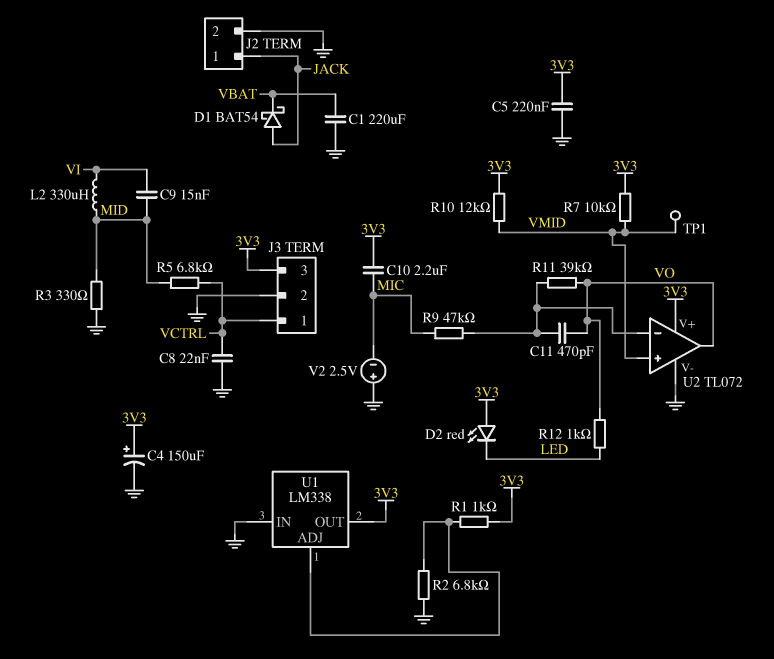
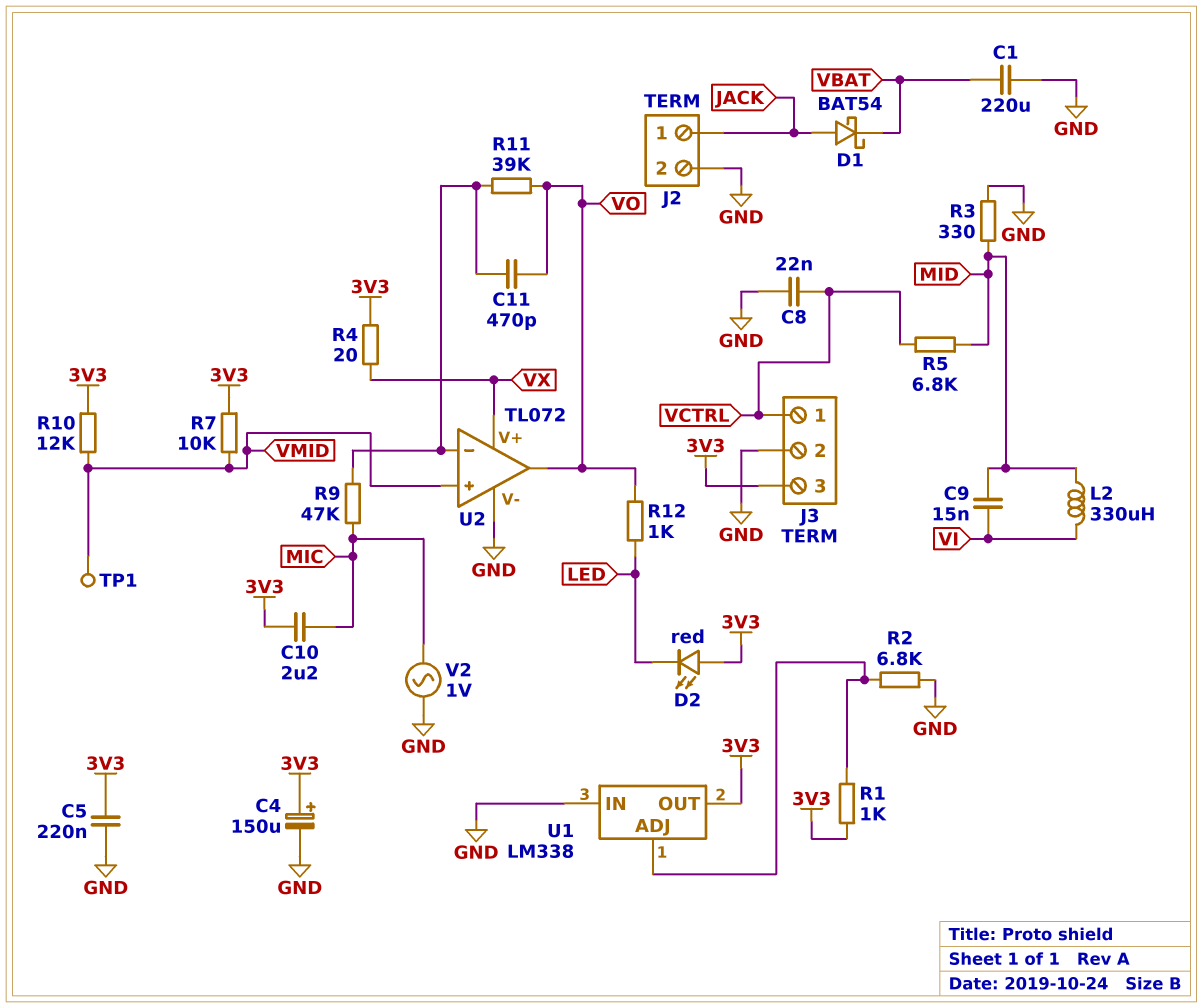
R4: none -> 20 (3V3, VX)
U2 pin V+: 3V3 -> VX
V2: 2.5V (plus GND, minus MIC) -> AC 1V (GND, MIC)

